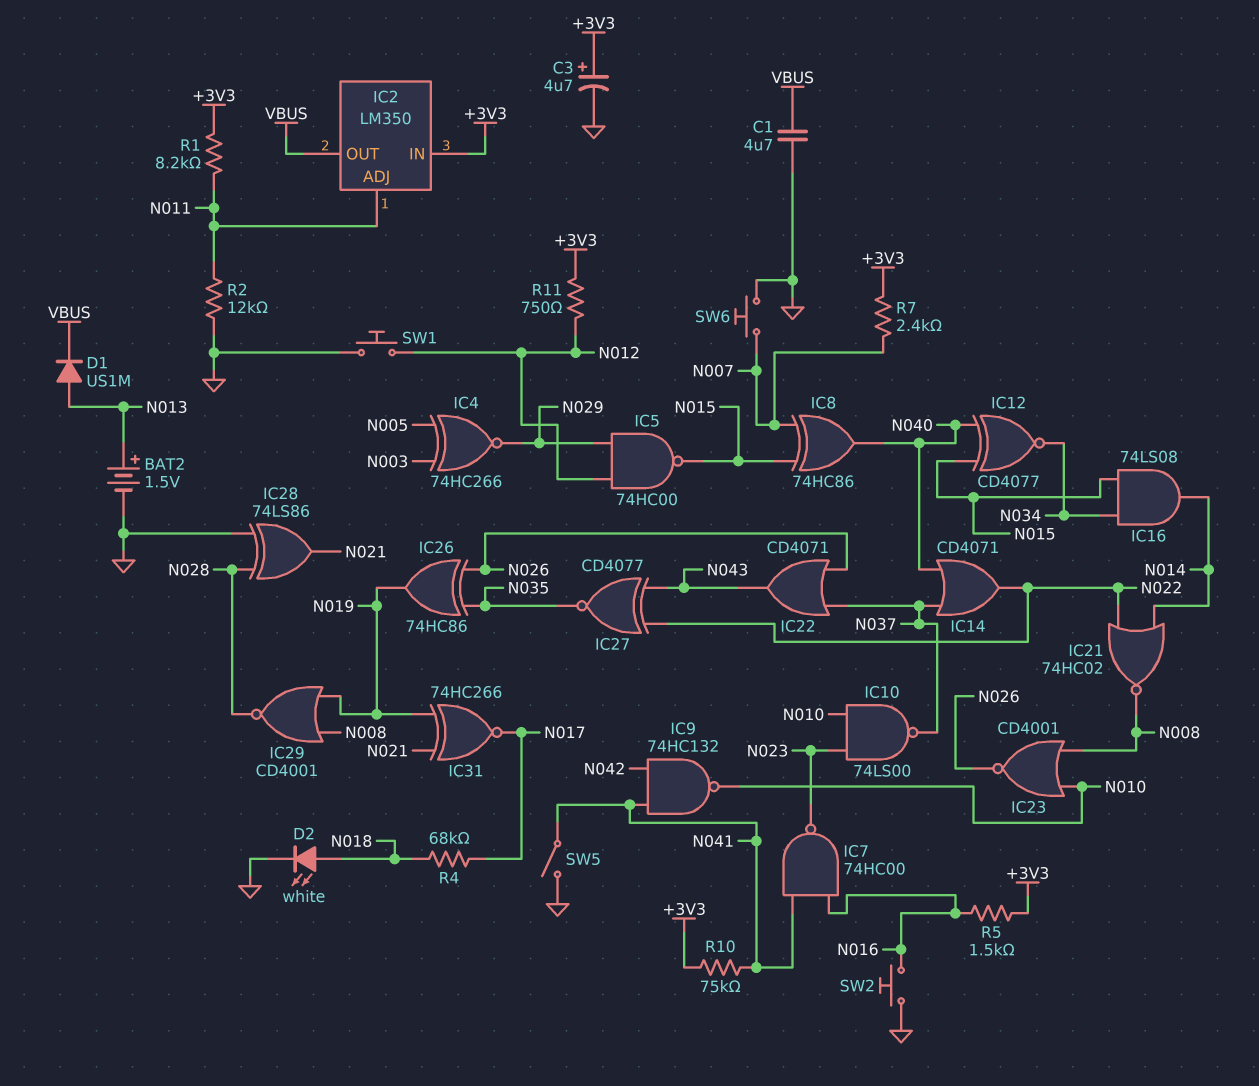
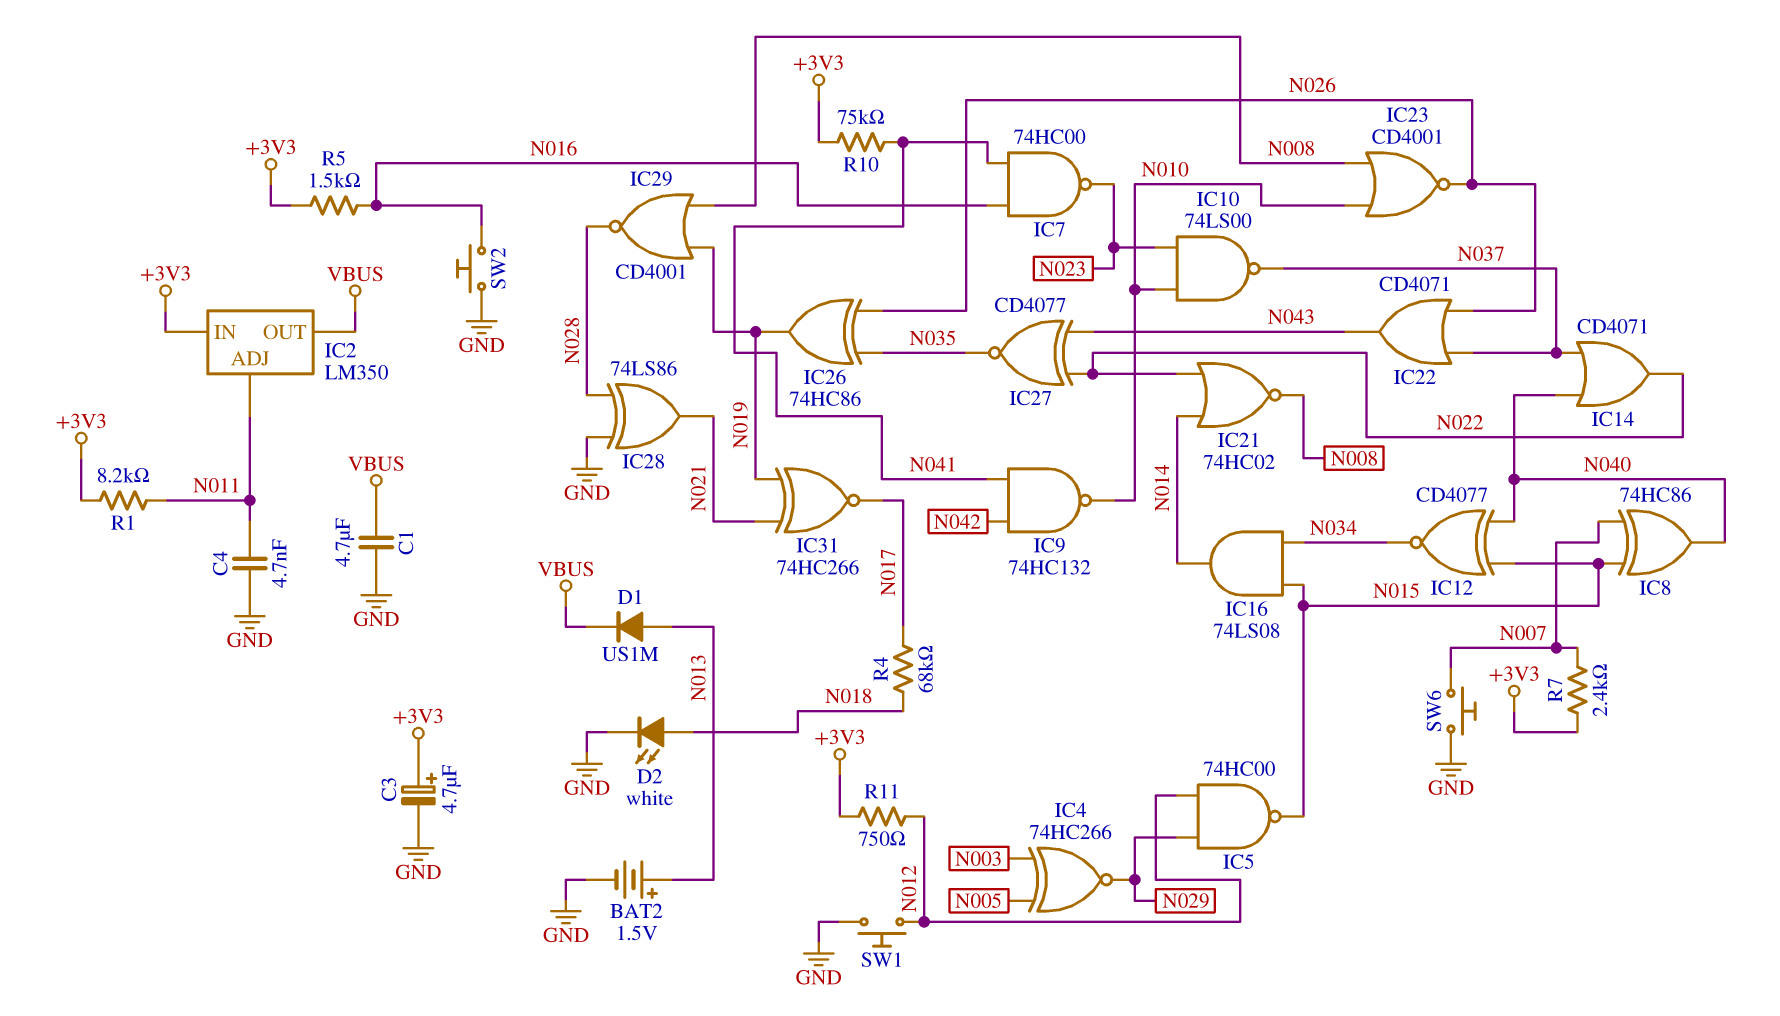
C4: none -> 4.7nF (GND, N011)
R2: 12k (GND, N011) -> none
SW5: switch (GND, N041) -> none

